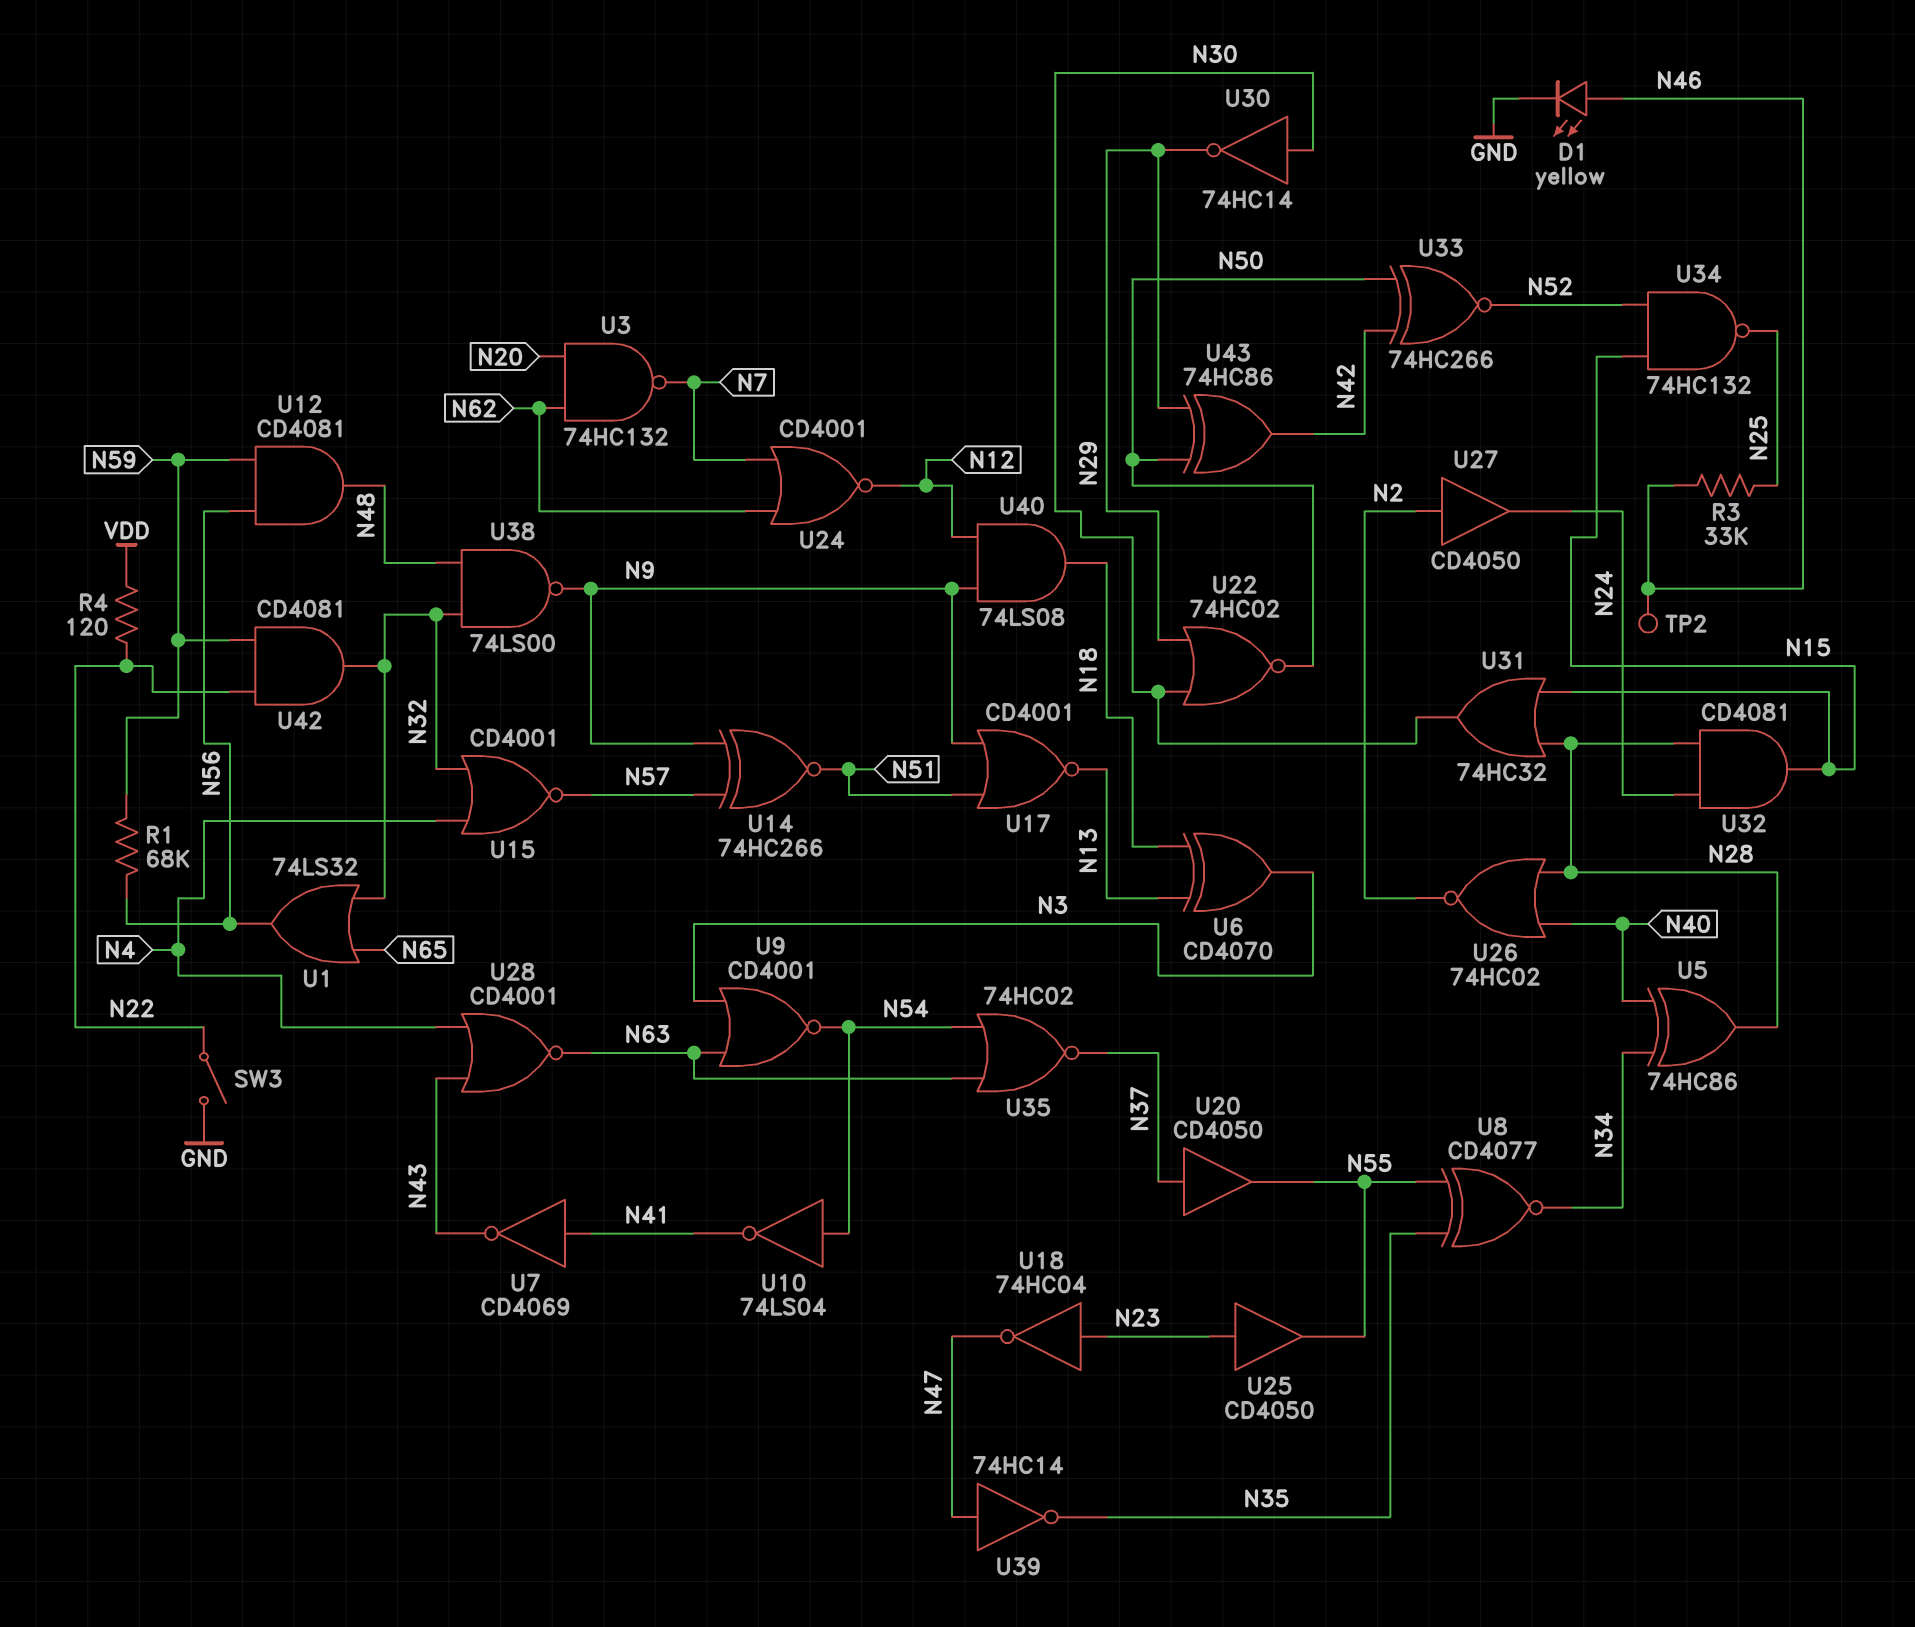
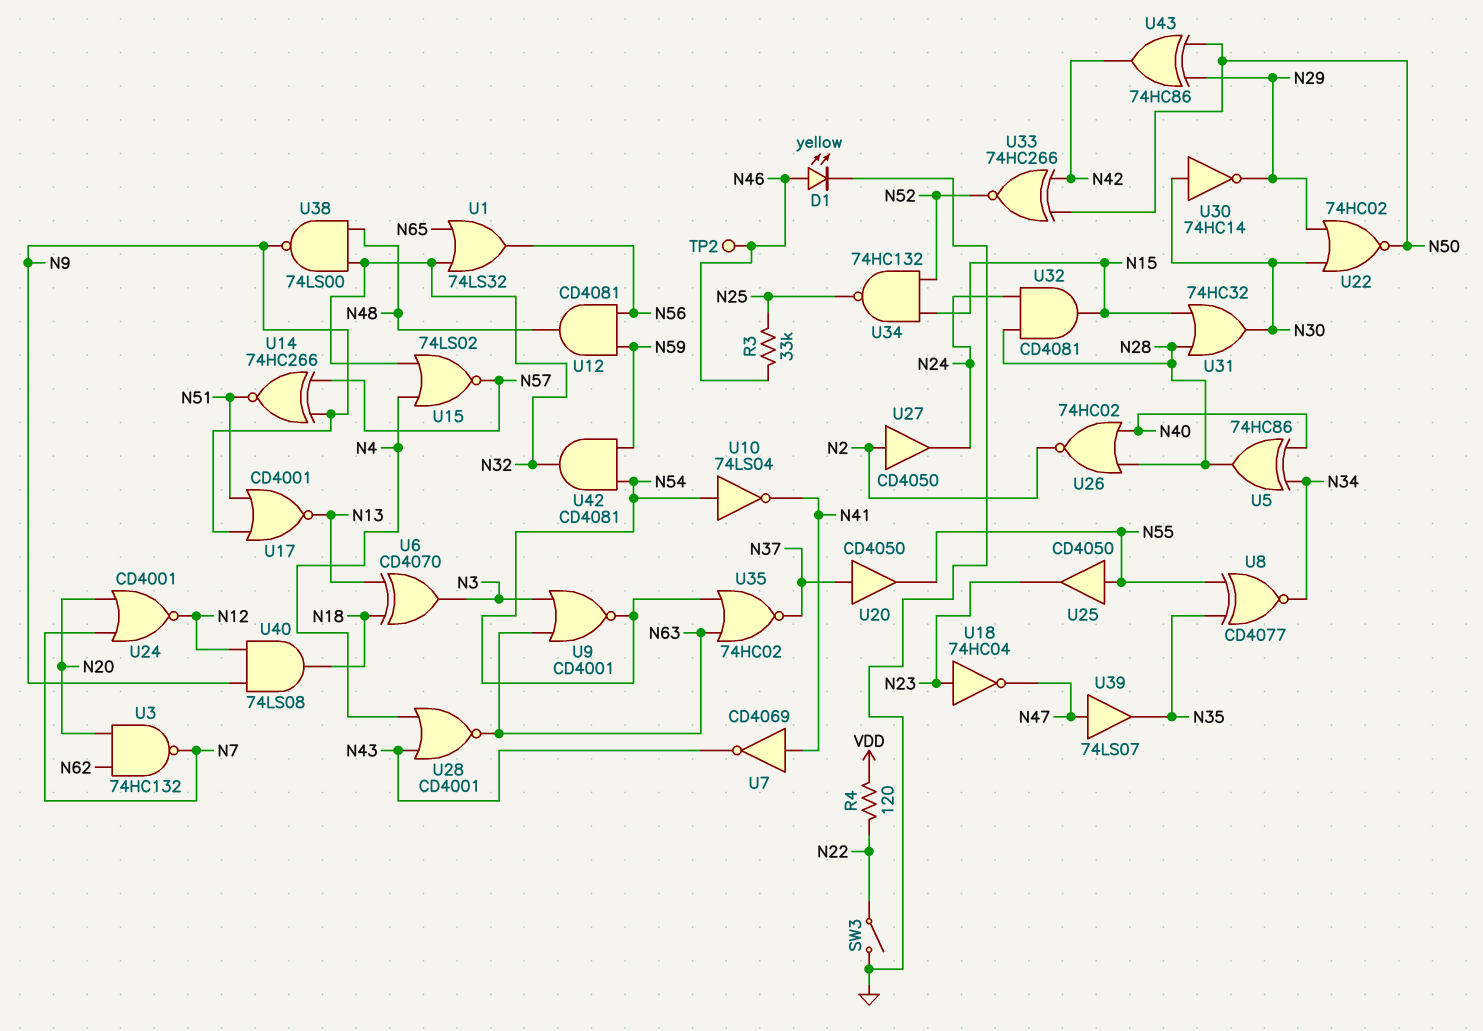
R1: 68k (N56, N59) -> none
U15: NOR CD4001 (in N4, in N32, out N57) -> NOR 74LS02 (in N4, in N32, out N57)
U24: NOR CD4001 (in N7, in N62, out N12) -> NOR CD4001 (in N7, in N20, out N12)
U25: buffer CD4050 (in N23, out N55) -> buffer CD4050 (in N55, out N23)
U39: NOT 74HC14 (in N47, out N35) -> buffer 74LS07 (in N47, out N35)
U42: AND CD4081 (in N22, in N59, out N32) -> AND CD4081 (in N54, in N59, out N32)

